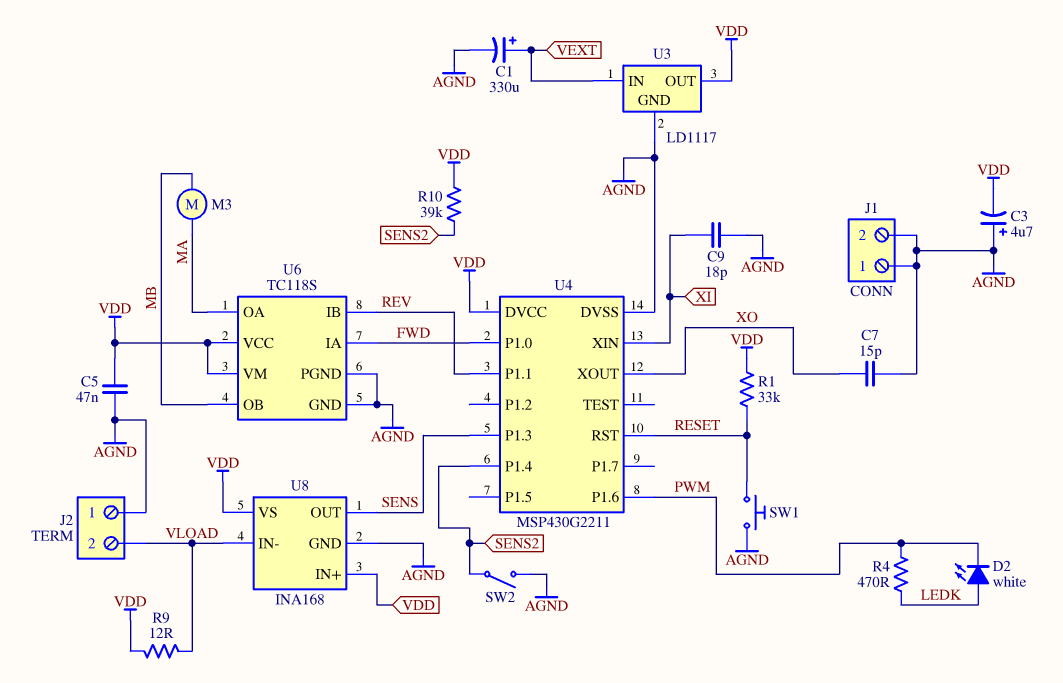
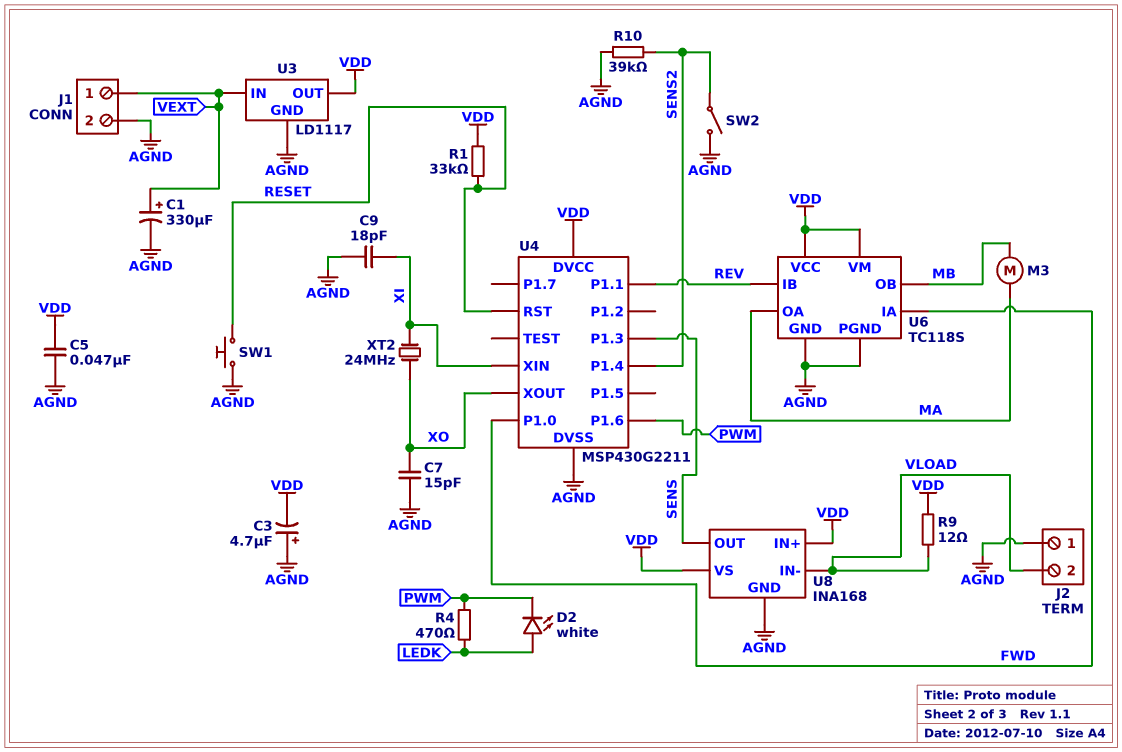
J1 pin 1: AGND -> VEXT
R10: 39k (SENS2, VDD) -> 39k (AGND, SENS2)
XT2: none -> 24MHz (XI, XO)

